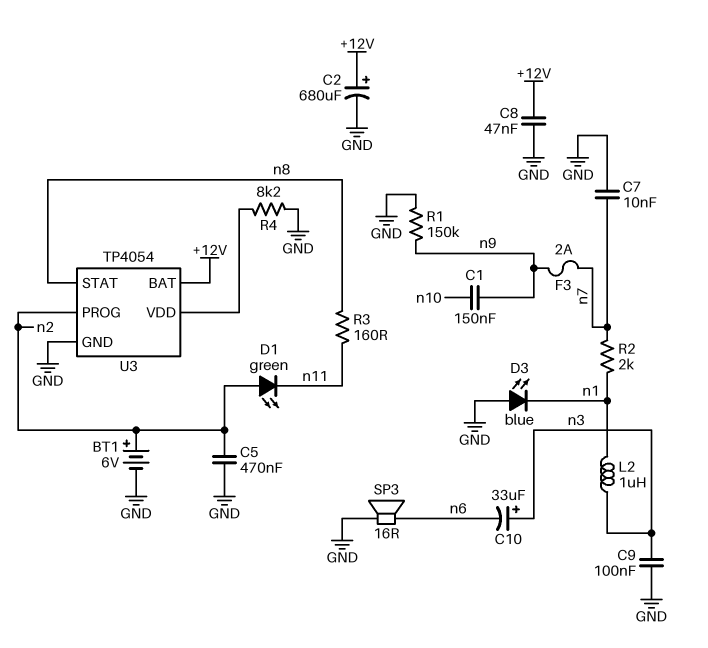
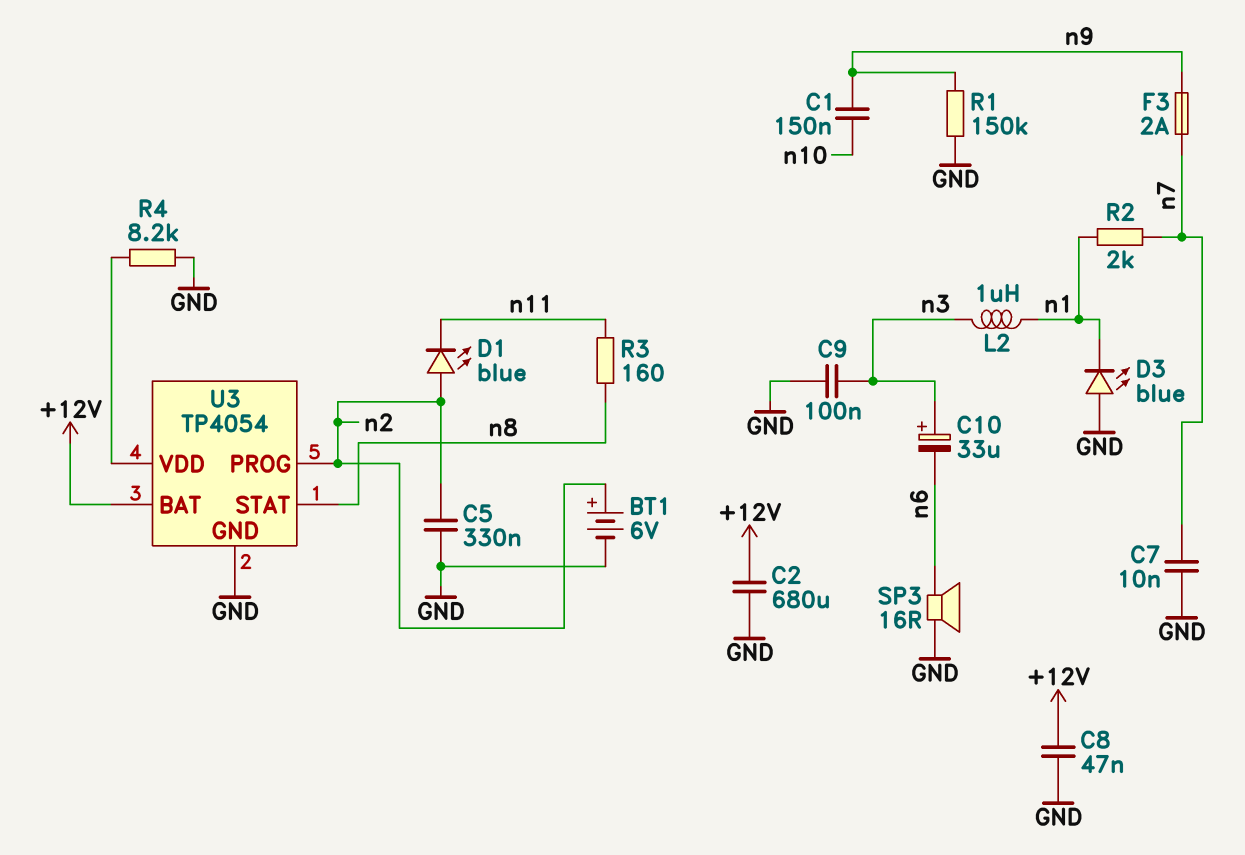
C2: 680uF (plus +12V, minus GND) -> 680uF (+12V, GND)
C5: 470nF (GND, n2) -> 330nF (GND, n2)
D1: LED green (A n2, K n11) -> LED blue (A n2, K n11)

